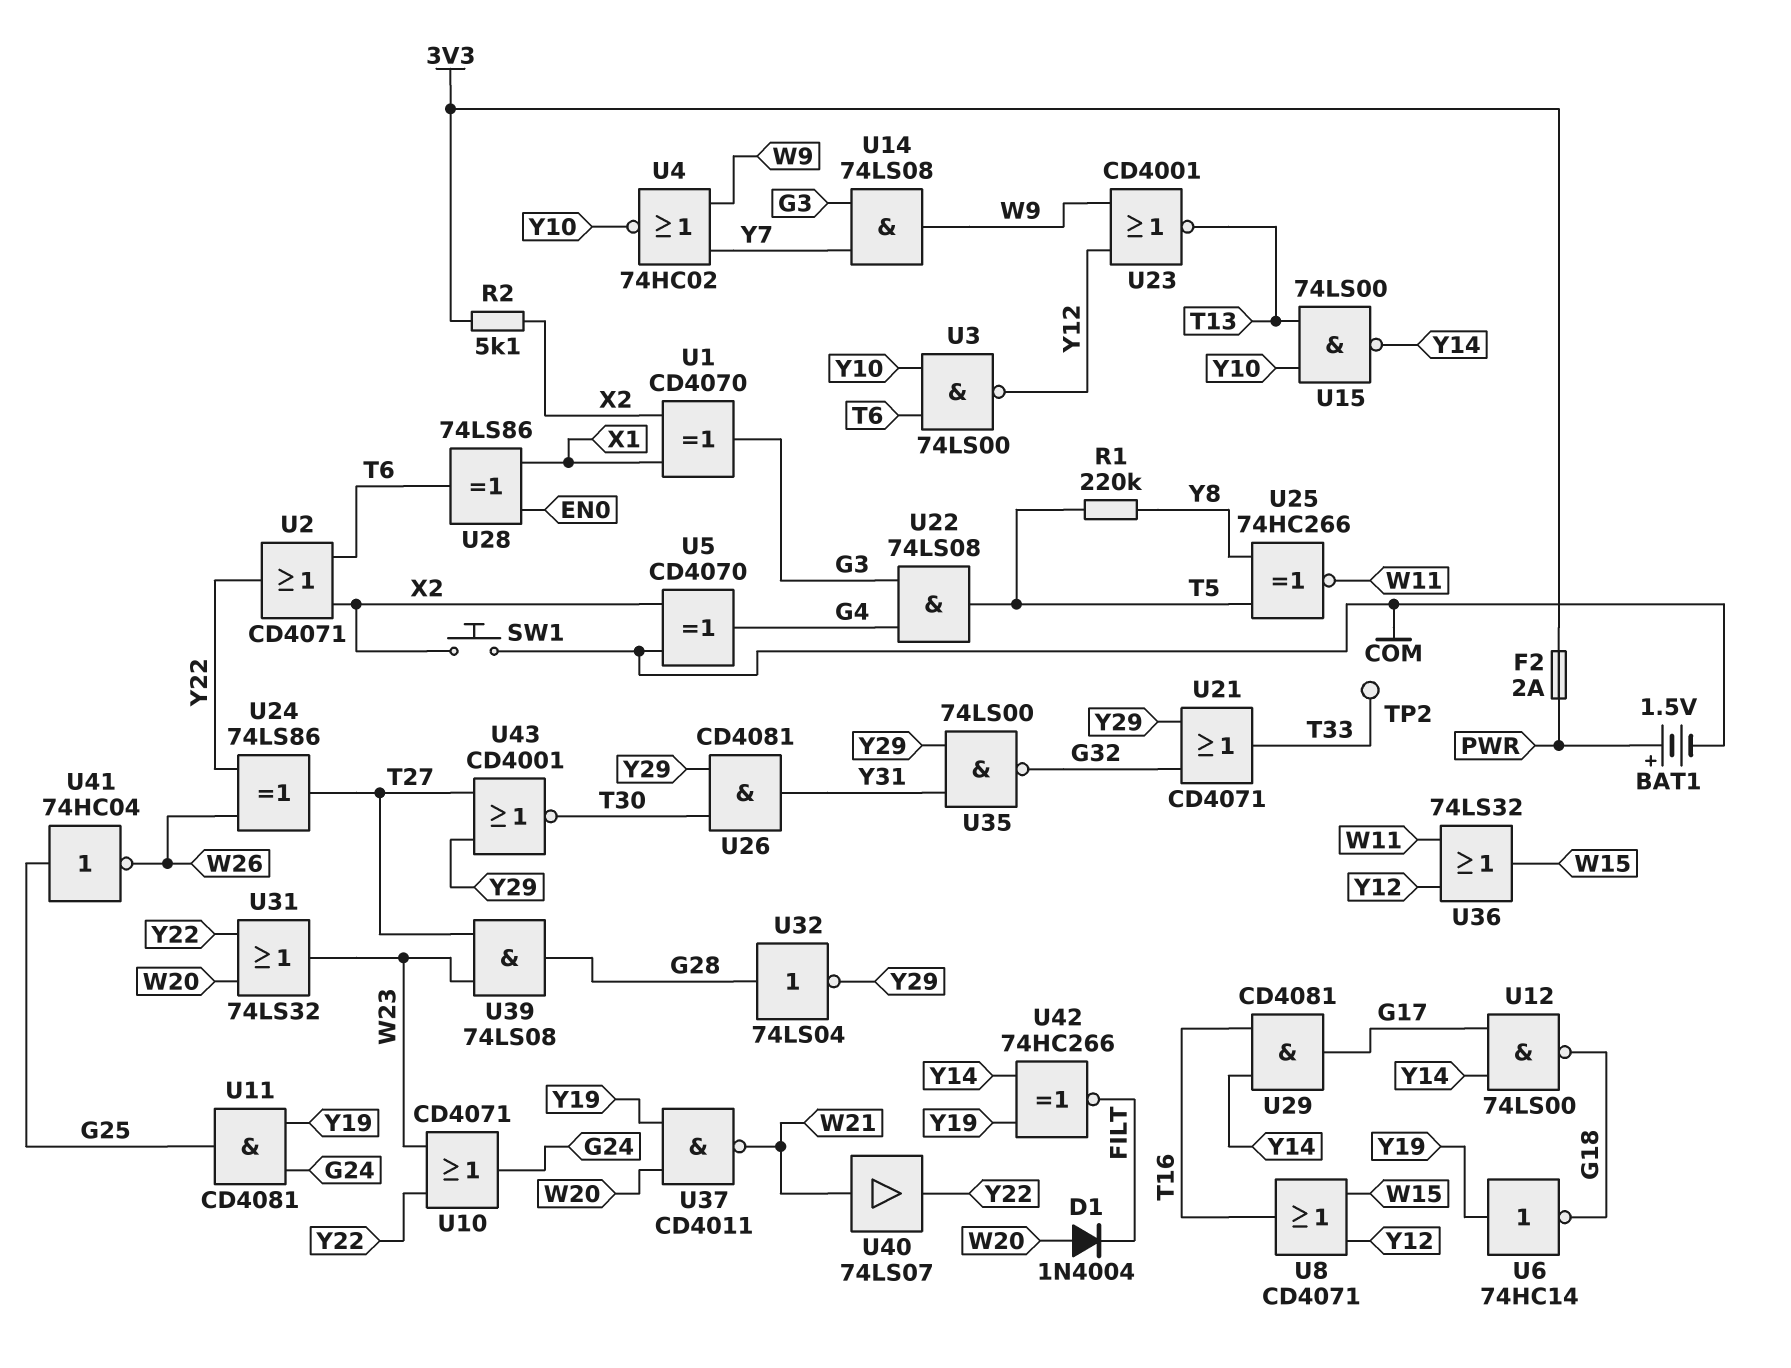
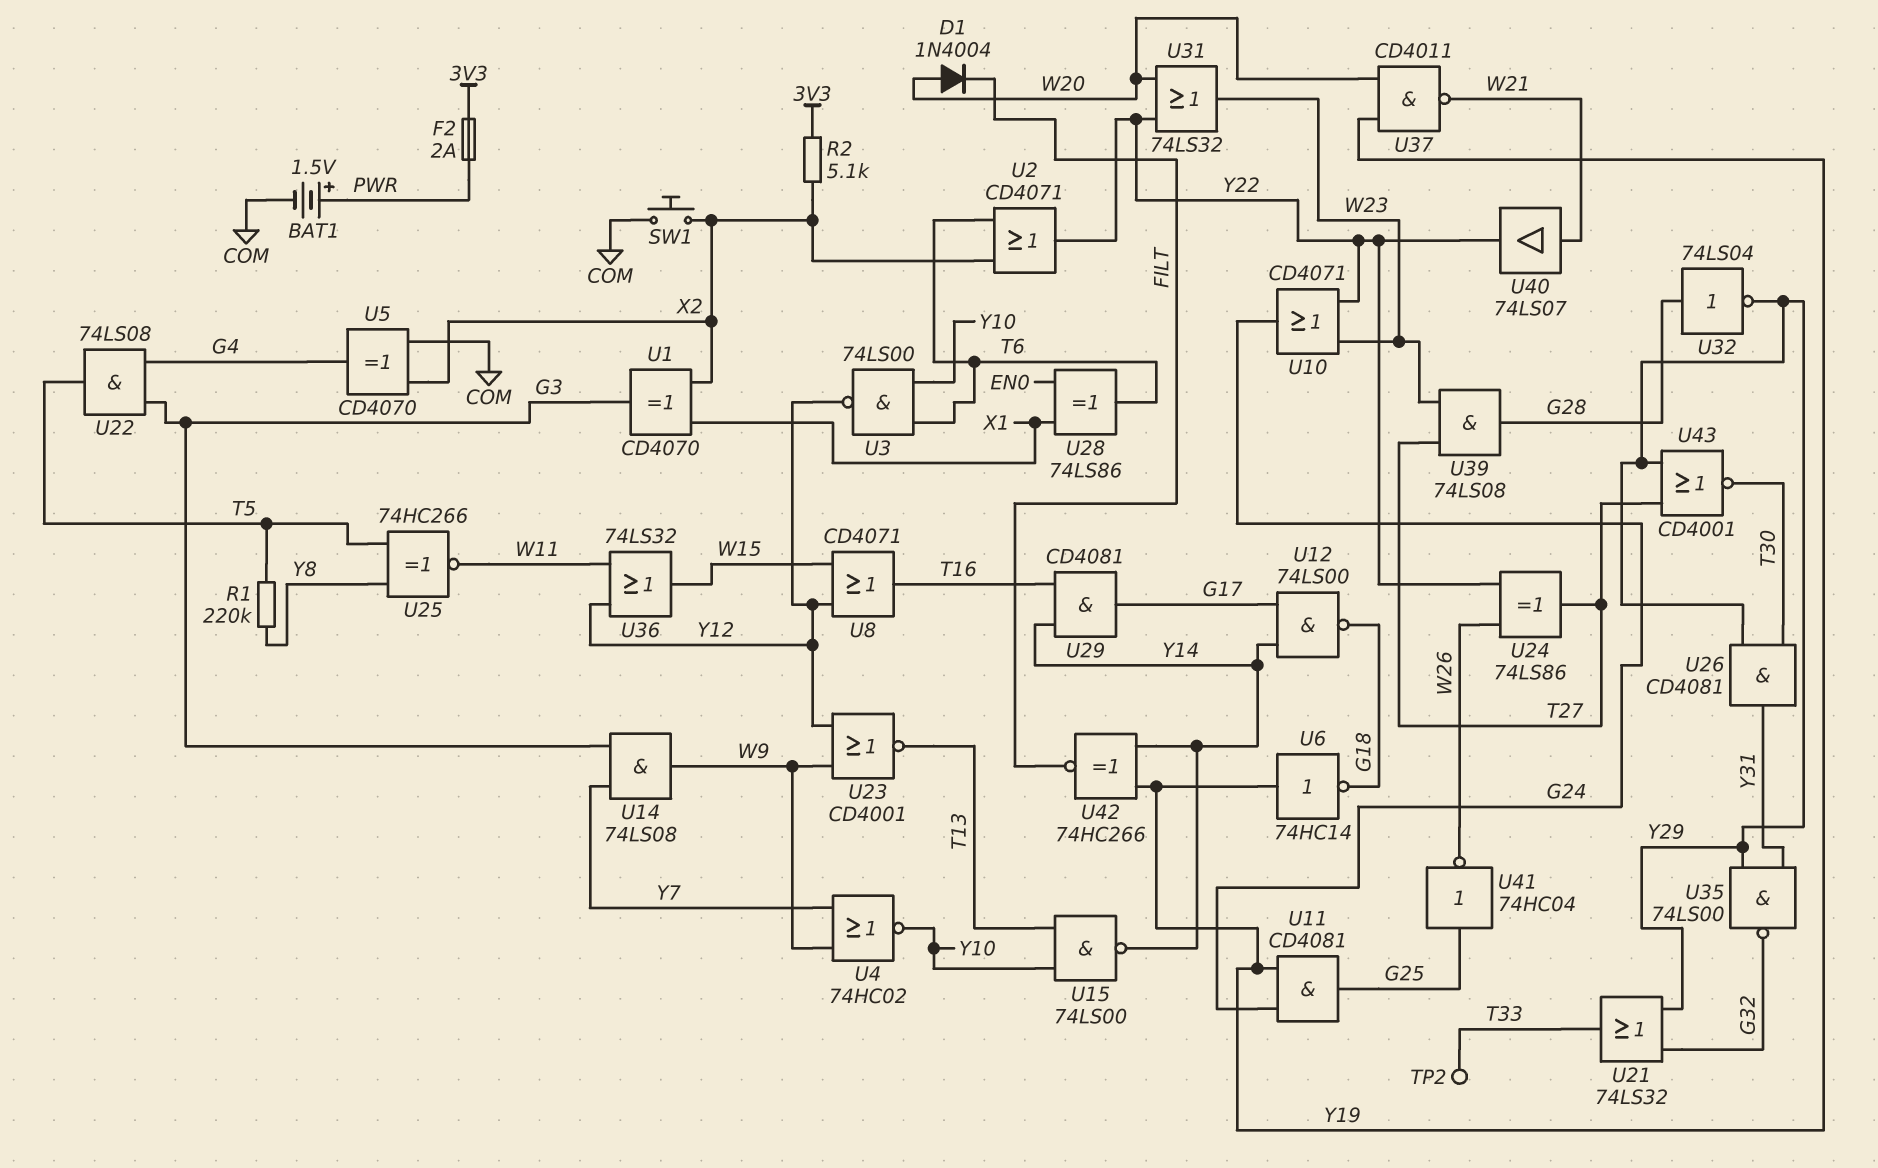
U21: OR CD4071 (in G32, in Y29, out T33) -> OR 74LS32 (in G32, in Y29, out T33)

